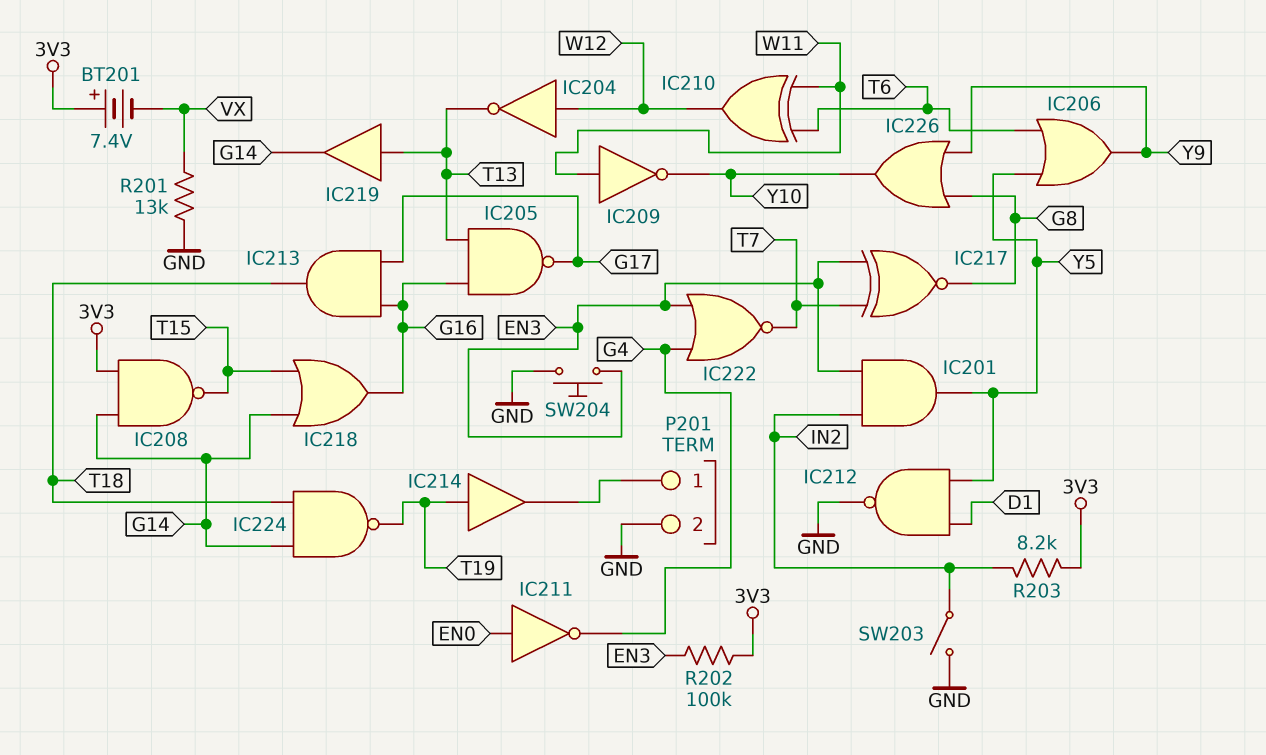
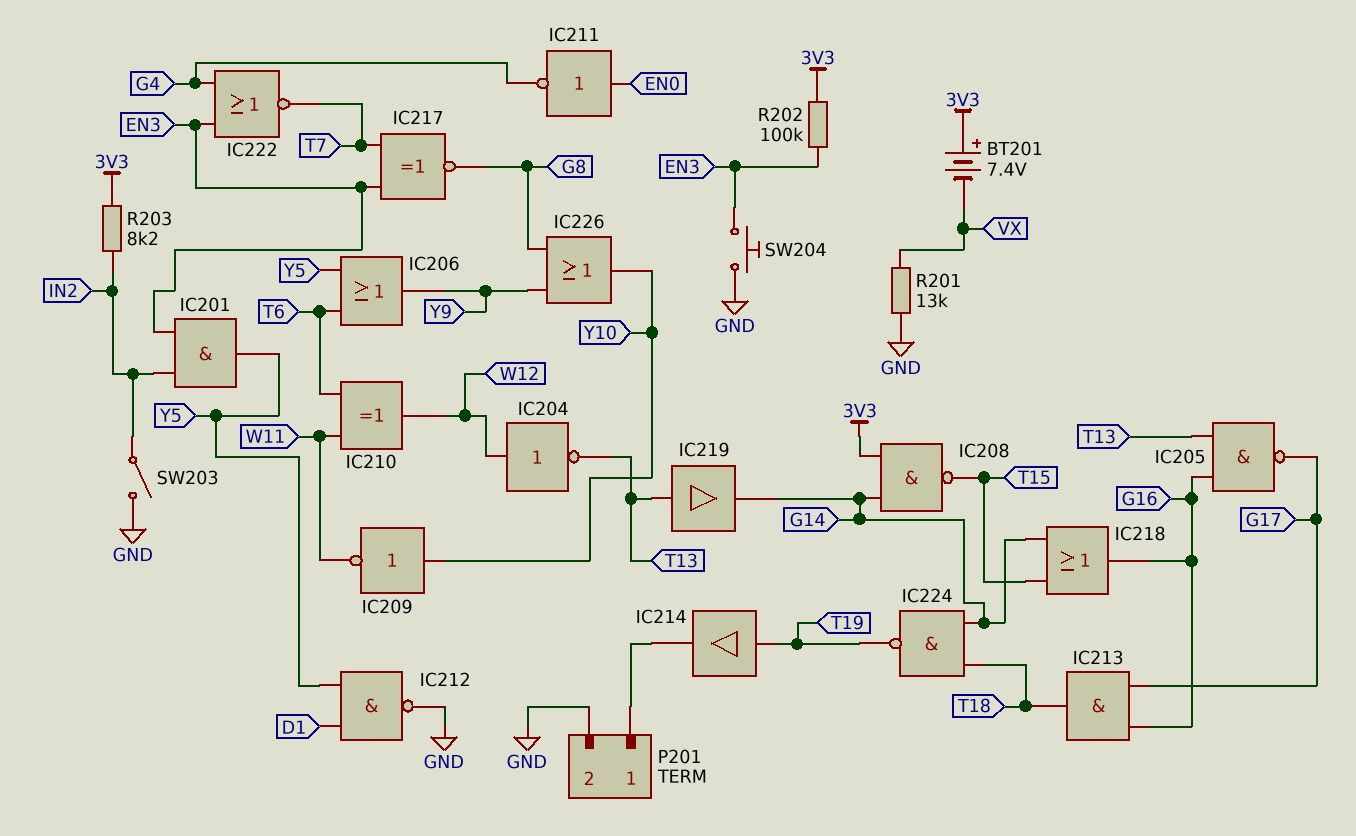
IC209: NOT (in W11, out Y10) -> NOT (in Y10, out W11)

